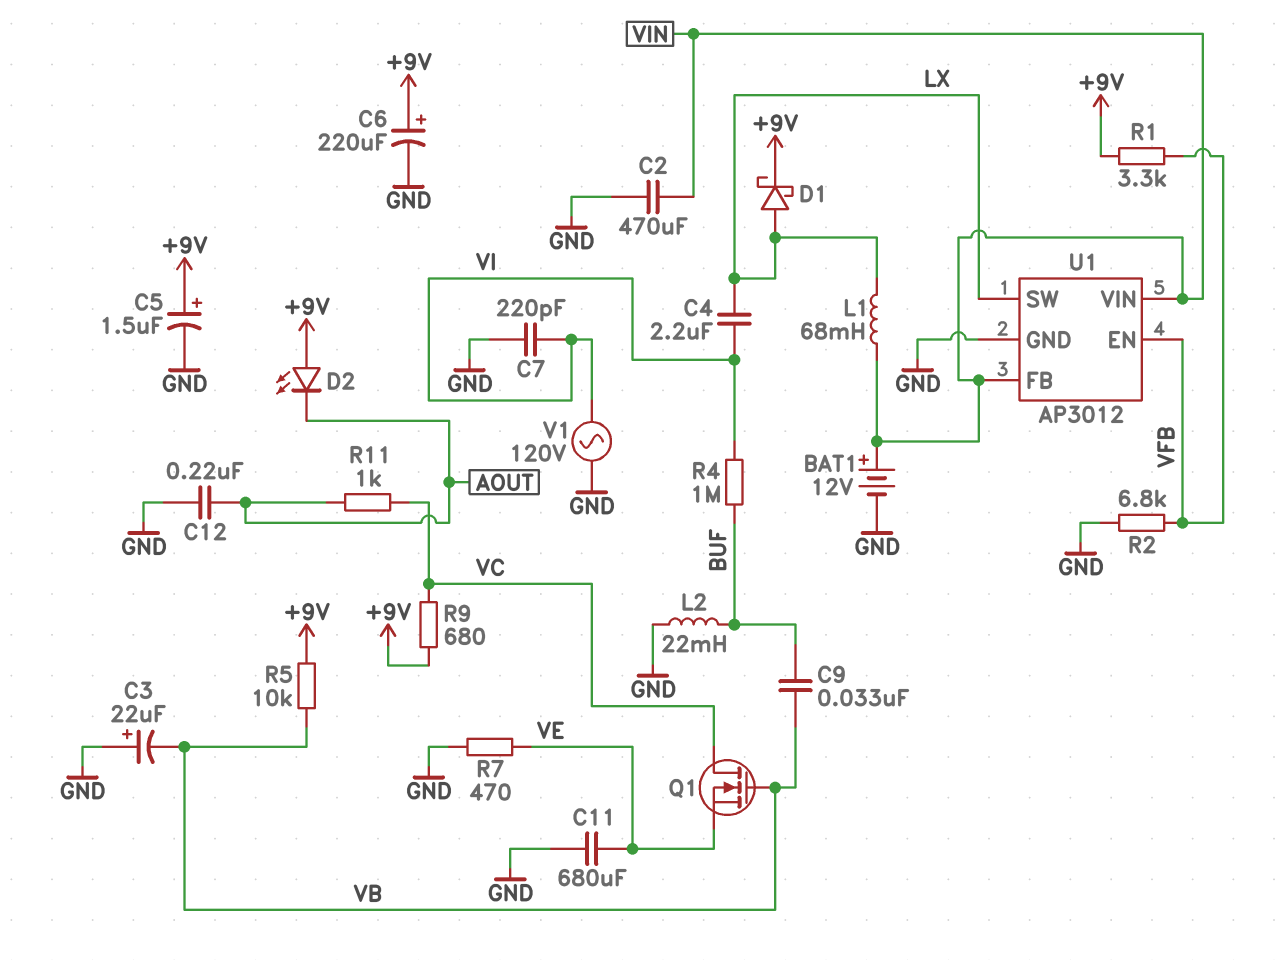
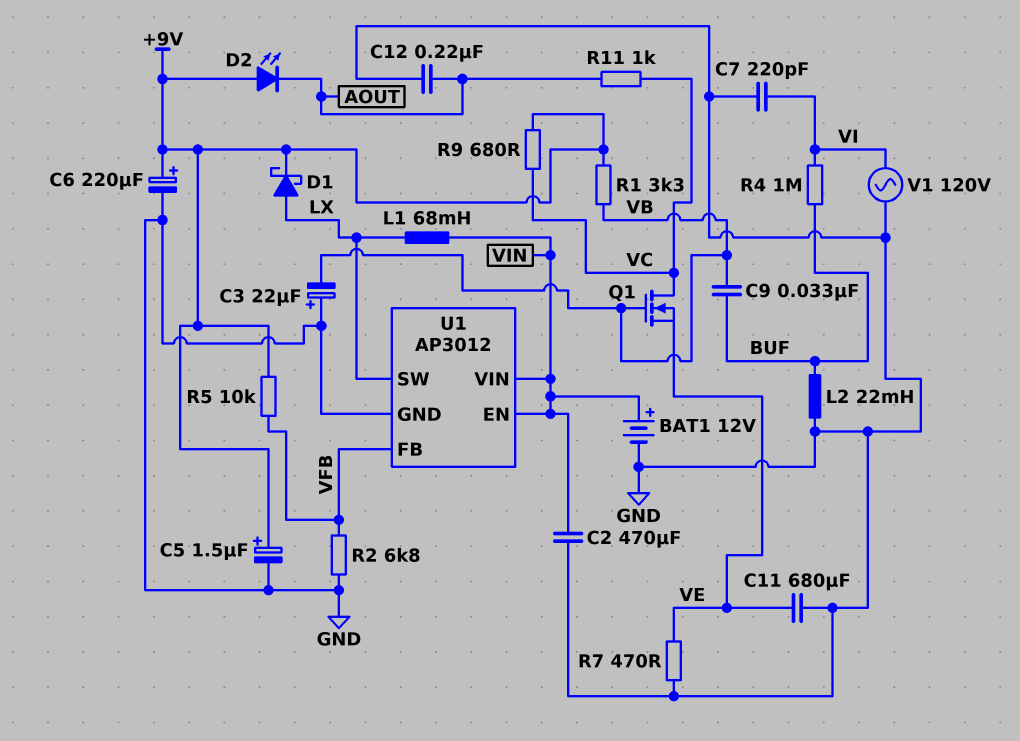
C4: 2.2uF (LX, VI) -> none
R1: 3.3k (+9V, VFB) -> 3.3k (+9V, VB)
R5: 10k (+9V, VB) -> 10k (+9V, VFB)
U1 pin EN: VFB -> VIN
U1 pin FB: VIN -> VFB

